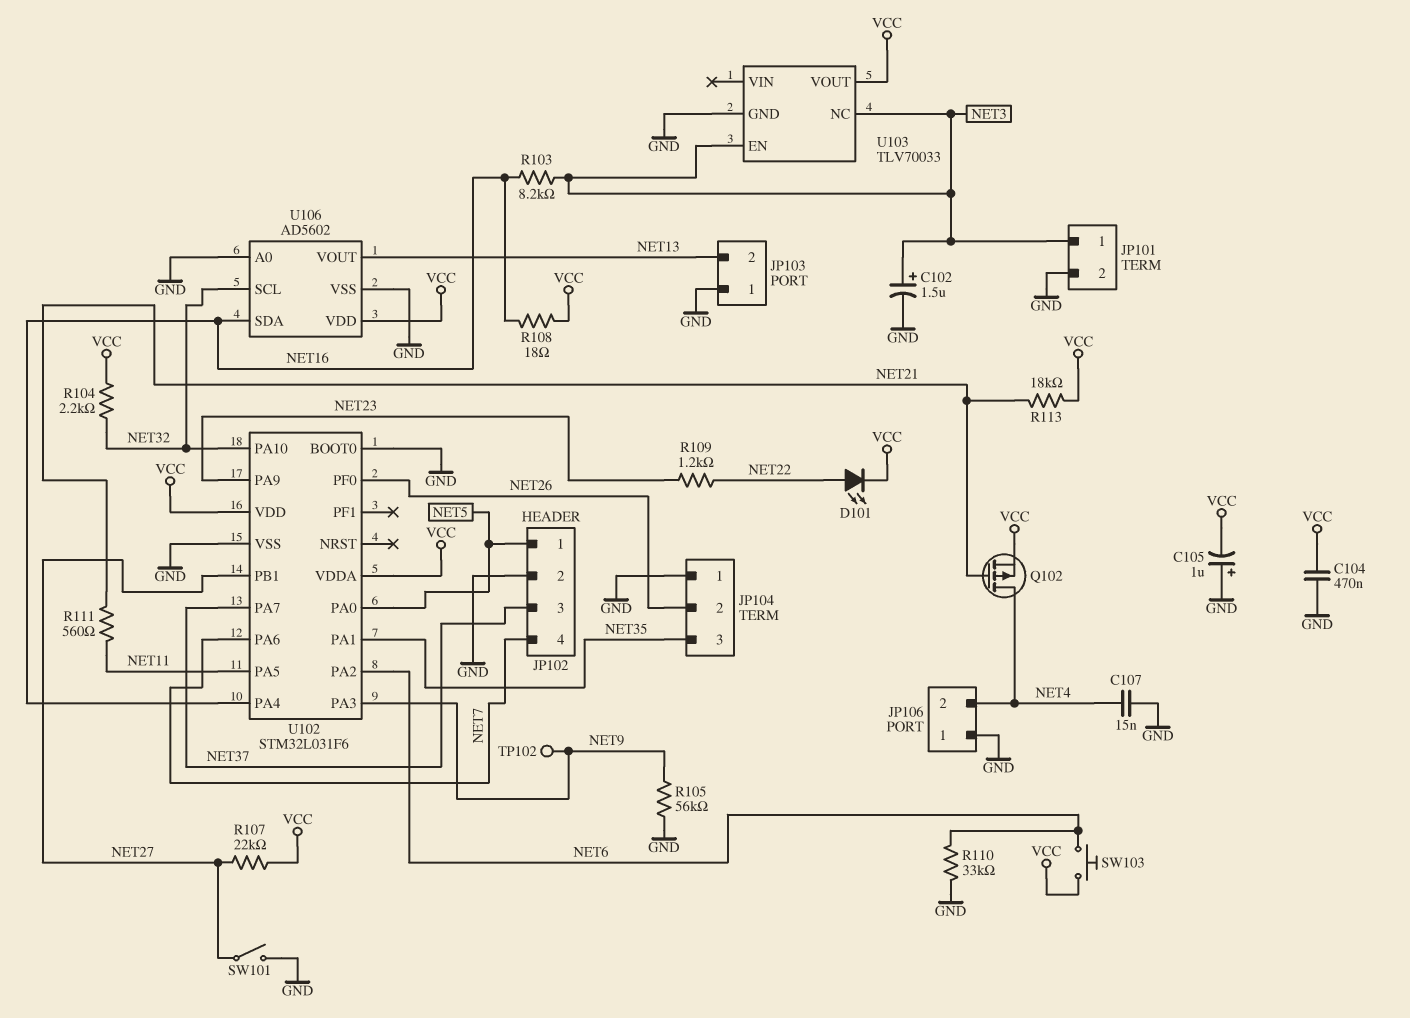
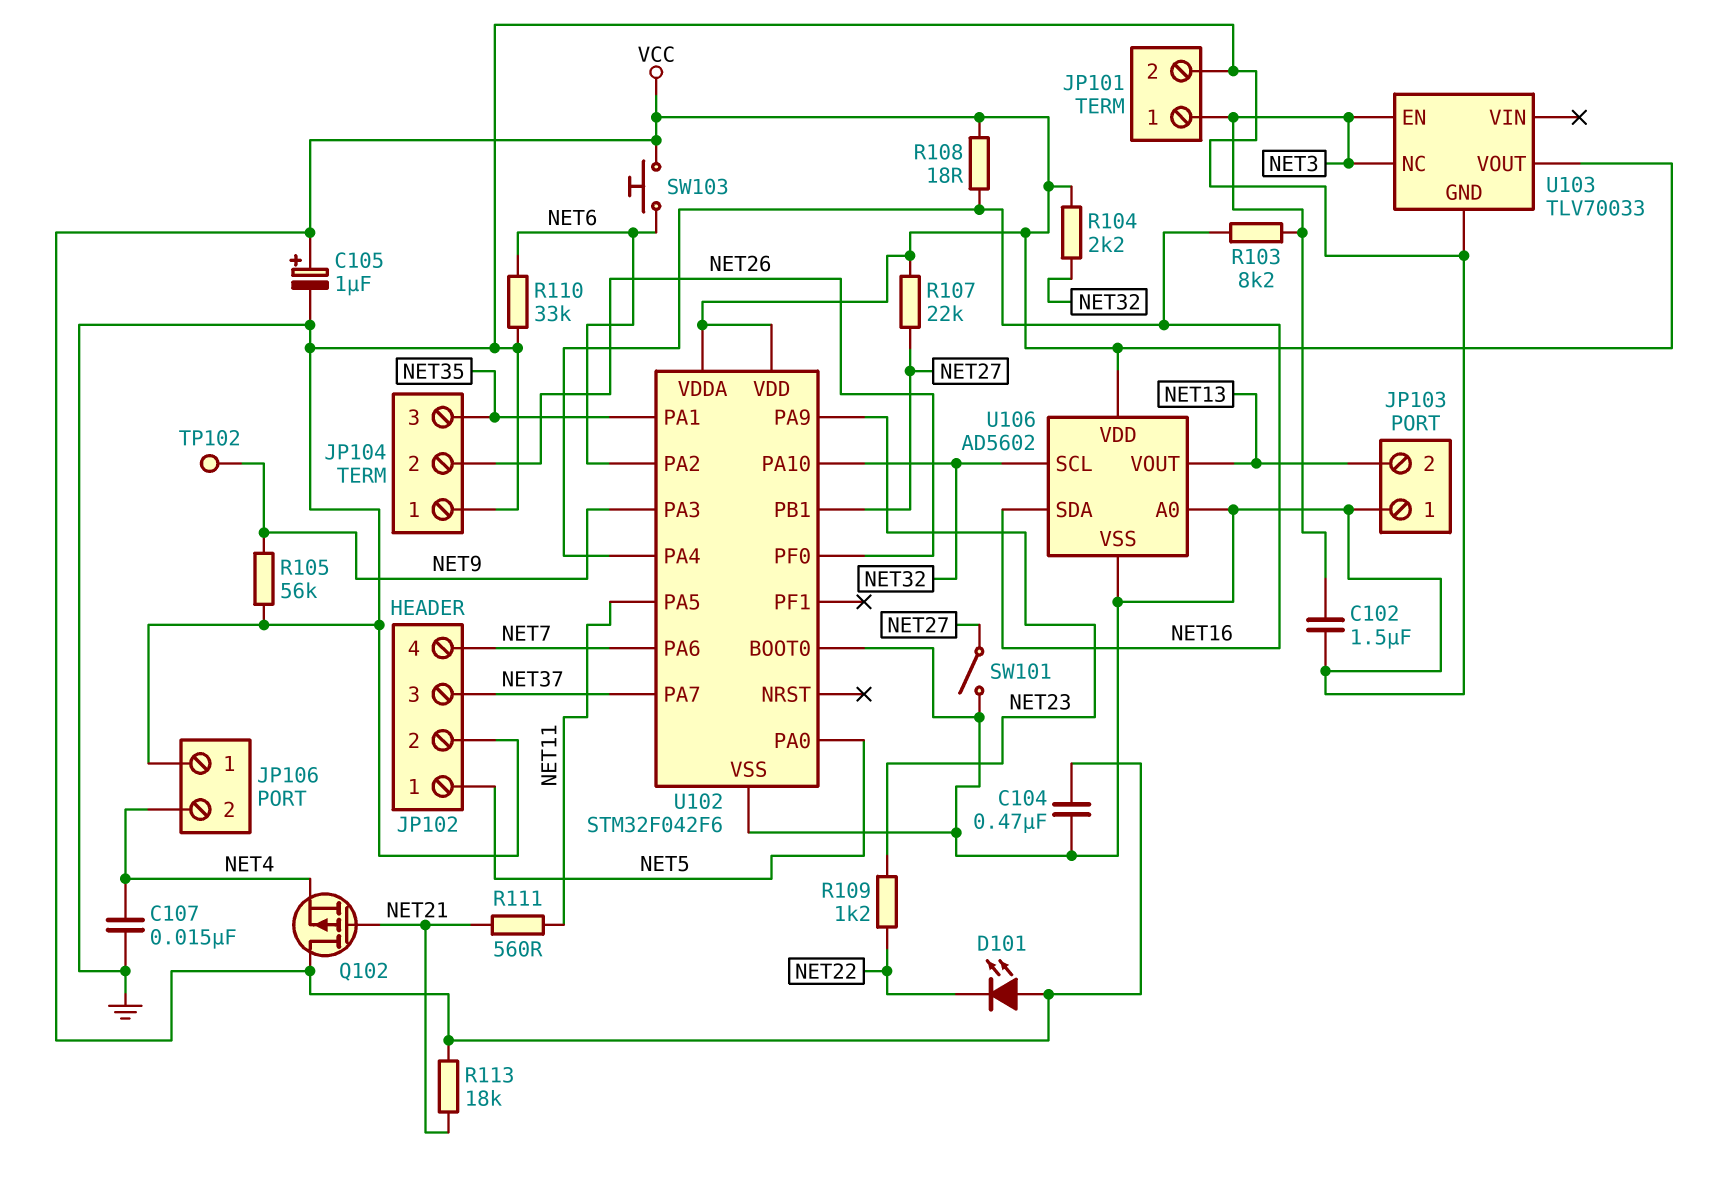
C102: 1.5uF (plus NET3, minus GND) -> 1.5uF (GND, NET3)
C105: 1uF (plus GND, minus VCC) -> 1uF (plus VCC, minus GND)
D101: LED (A NET22, K VCC) -> LED (A VCC, K NET22)
Q102: PMOS (G NET21, D NET4, S VCC) -> PMOS (G NET21, D VCC, S NET4)
U102: STM32L031F6 -> STM32F042F6

